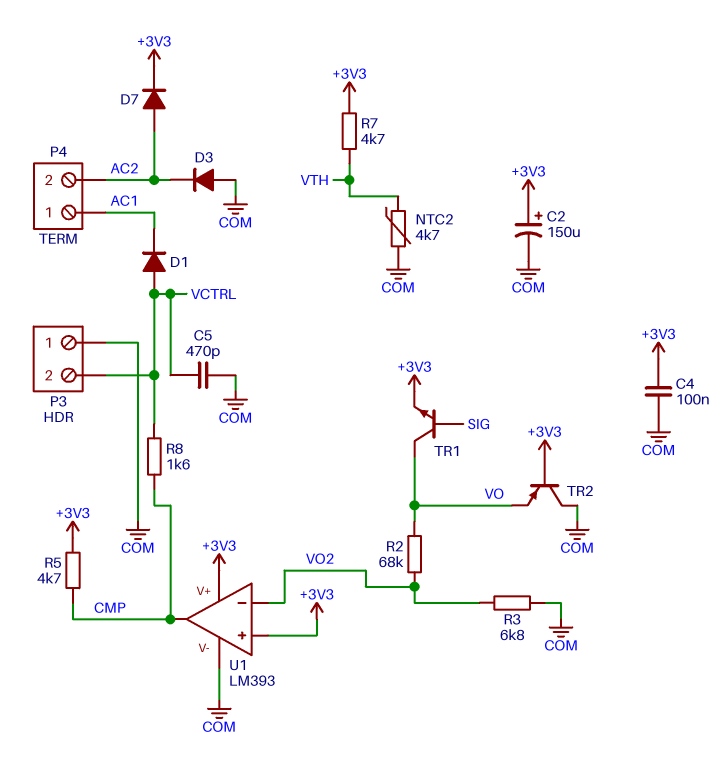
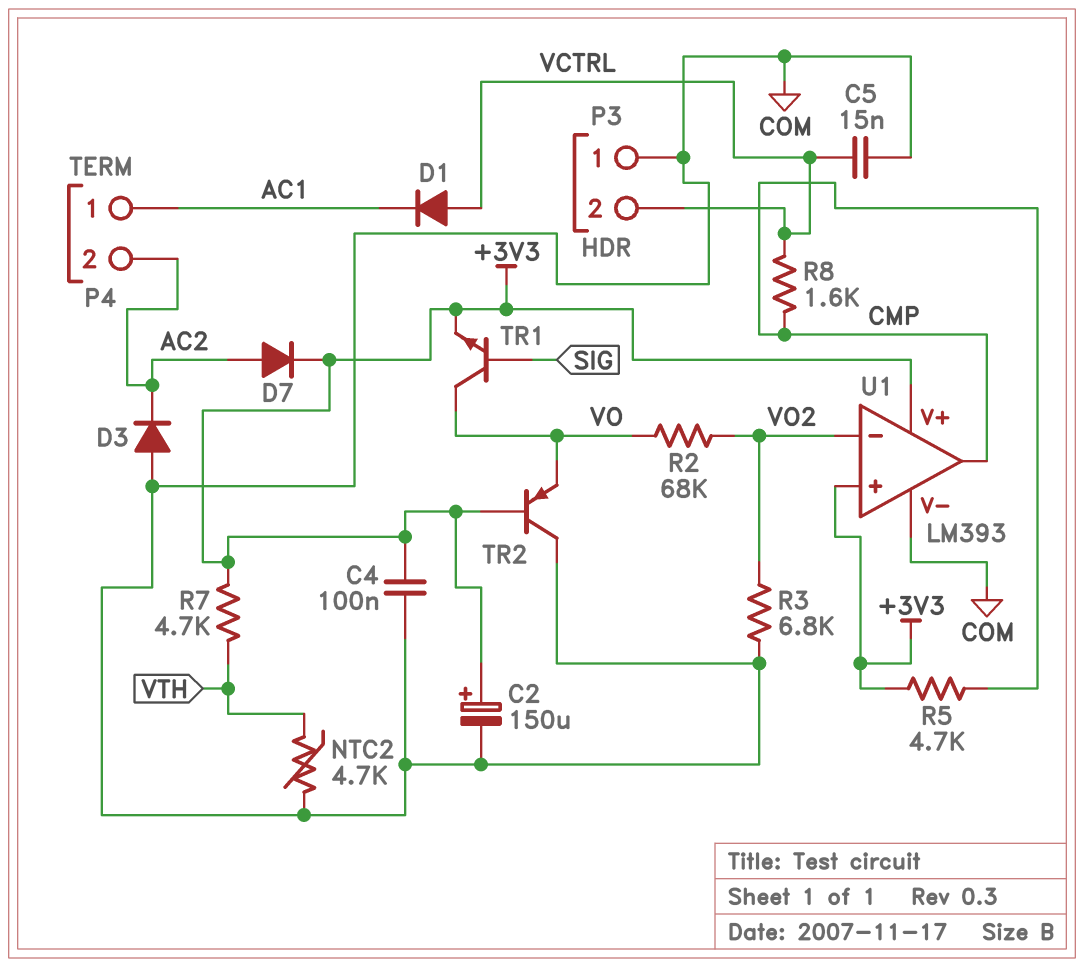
C5: 470pF (COM, VCTRL) -> 15nF (COM, VCTRL)

